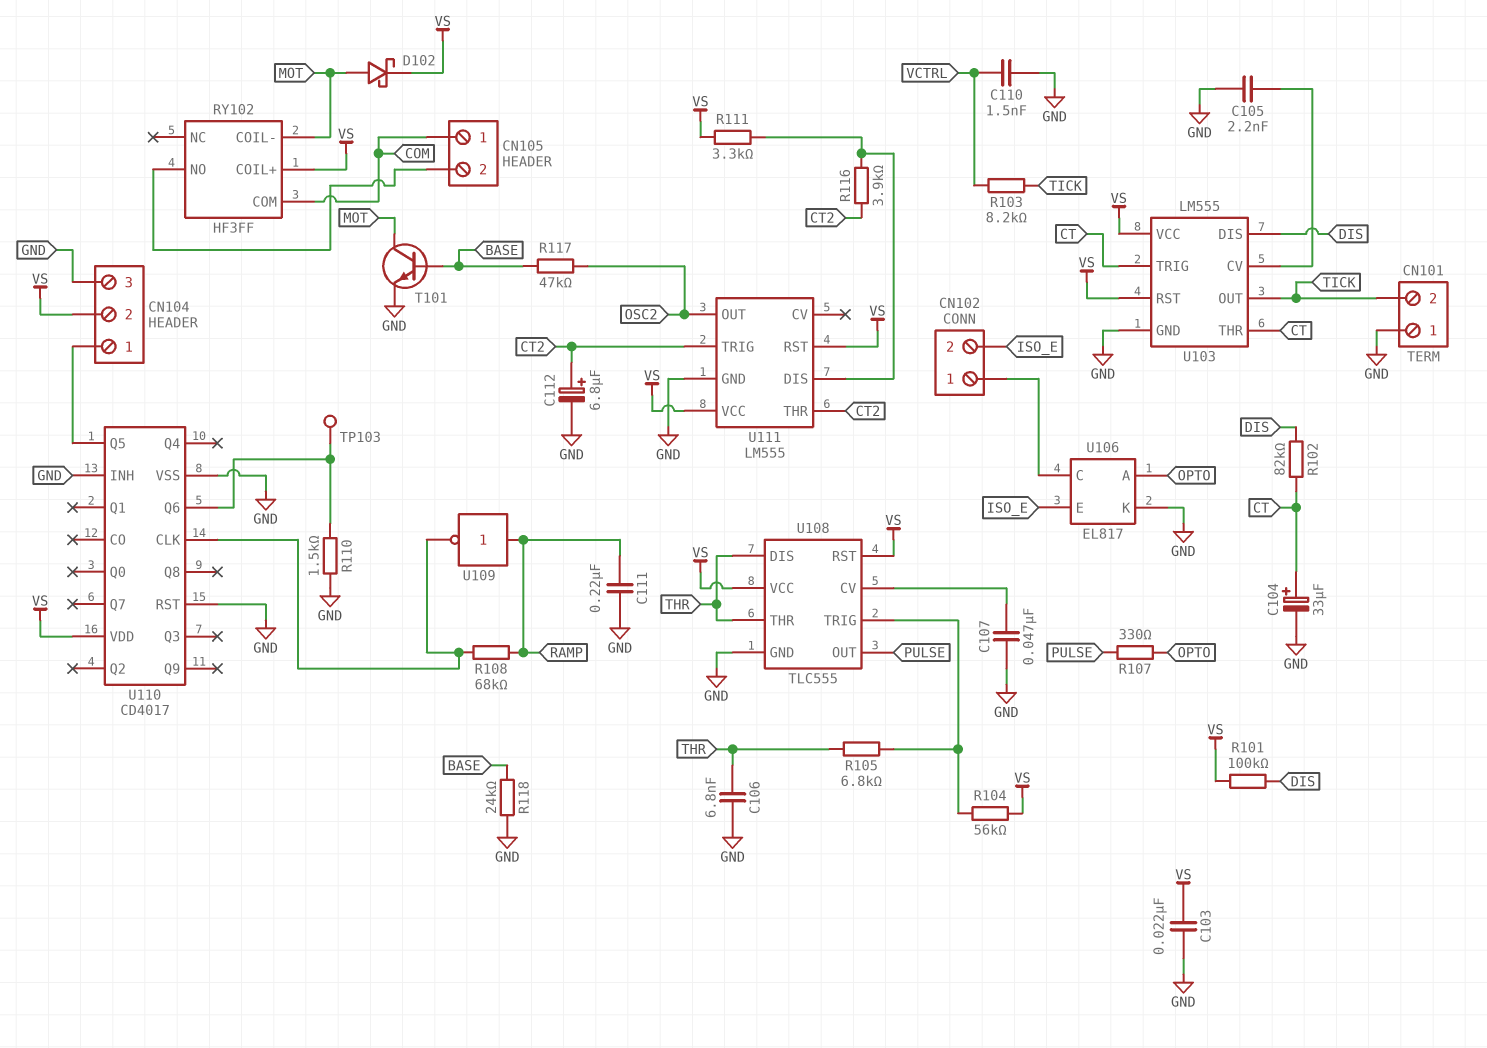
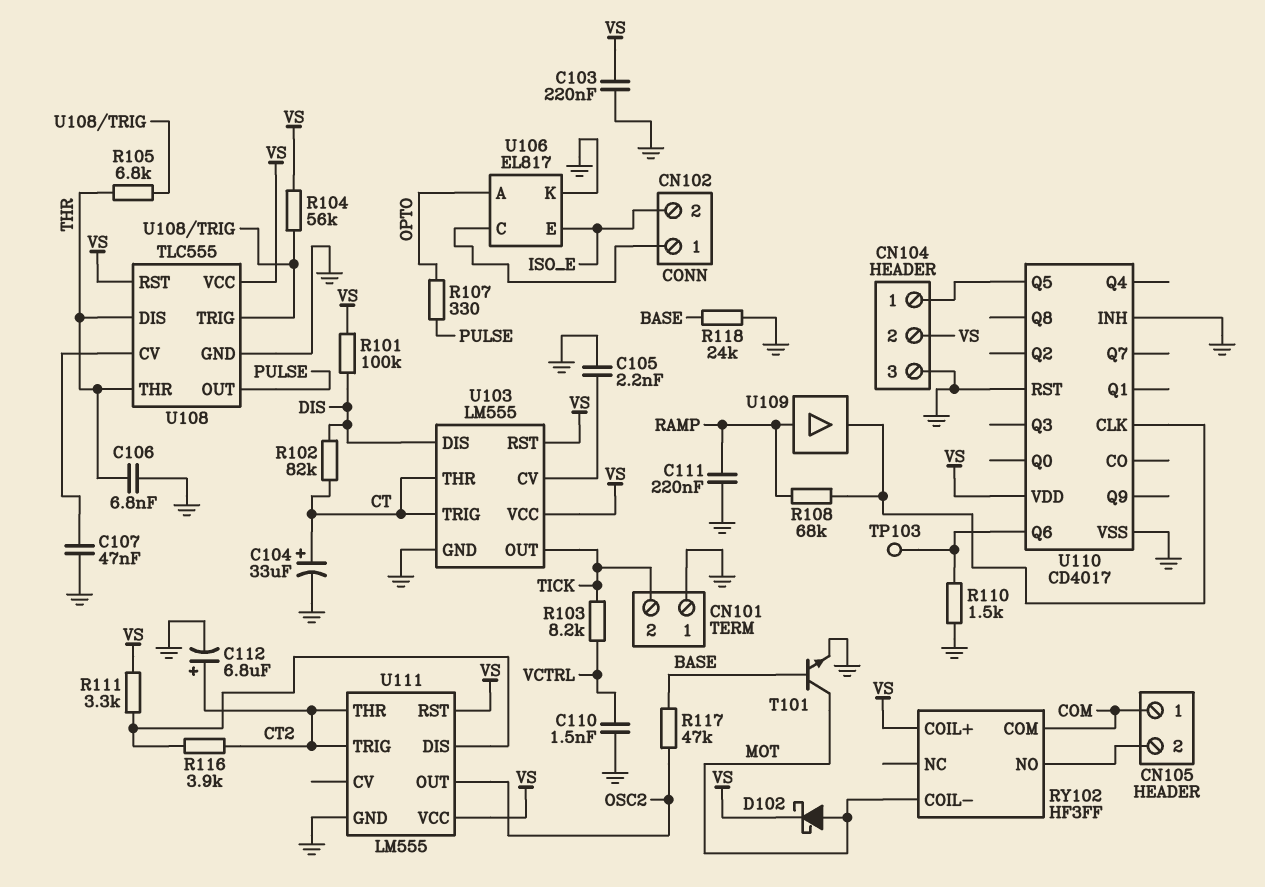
C103: 22nF (GND, VS) -> 220nF (GND, VS)
U109: NOT (in RAMP, out U110/CLK) -> buffer (in RAMP, out U110/CLK)

